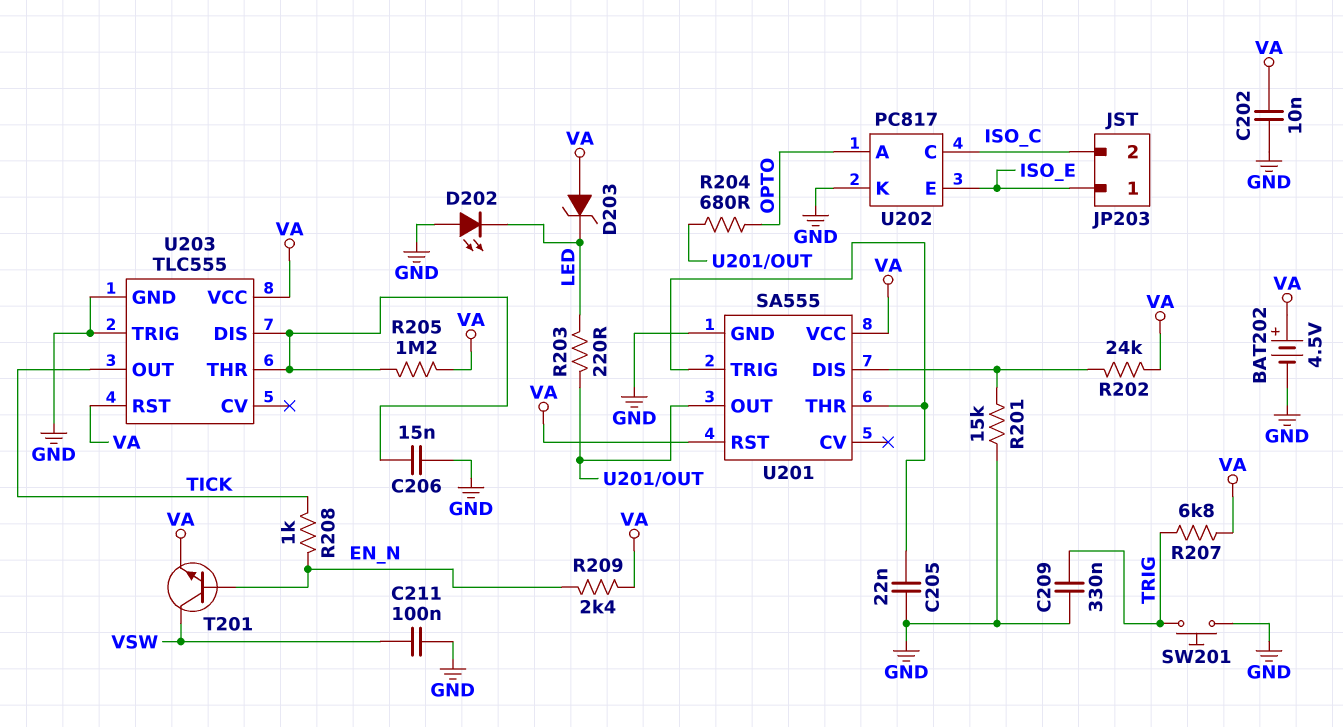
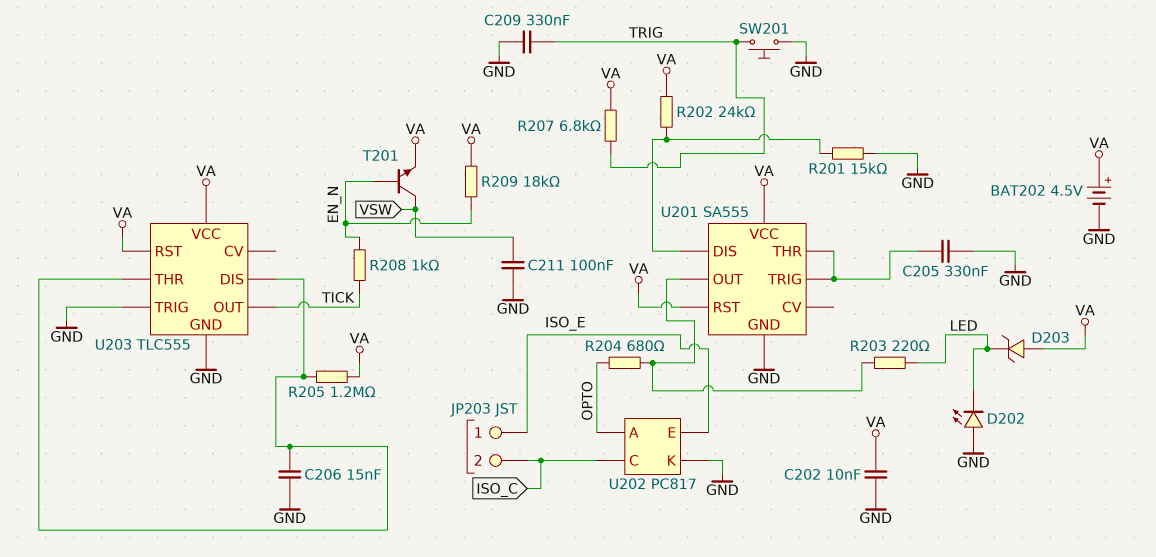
C205: 22nF (GND, U201/THR) -> 330nF (GND, U201/THR)
R209: 2.4k (EN_N, VA) -> 18k (EN_N, VA)

